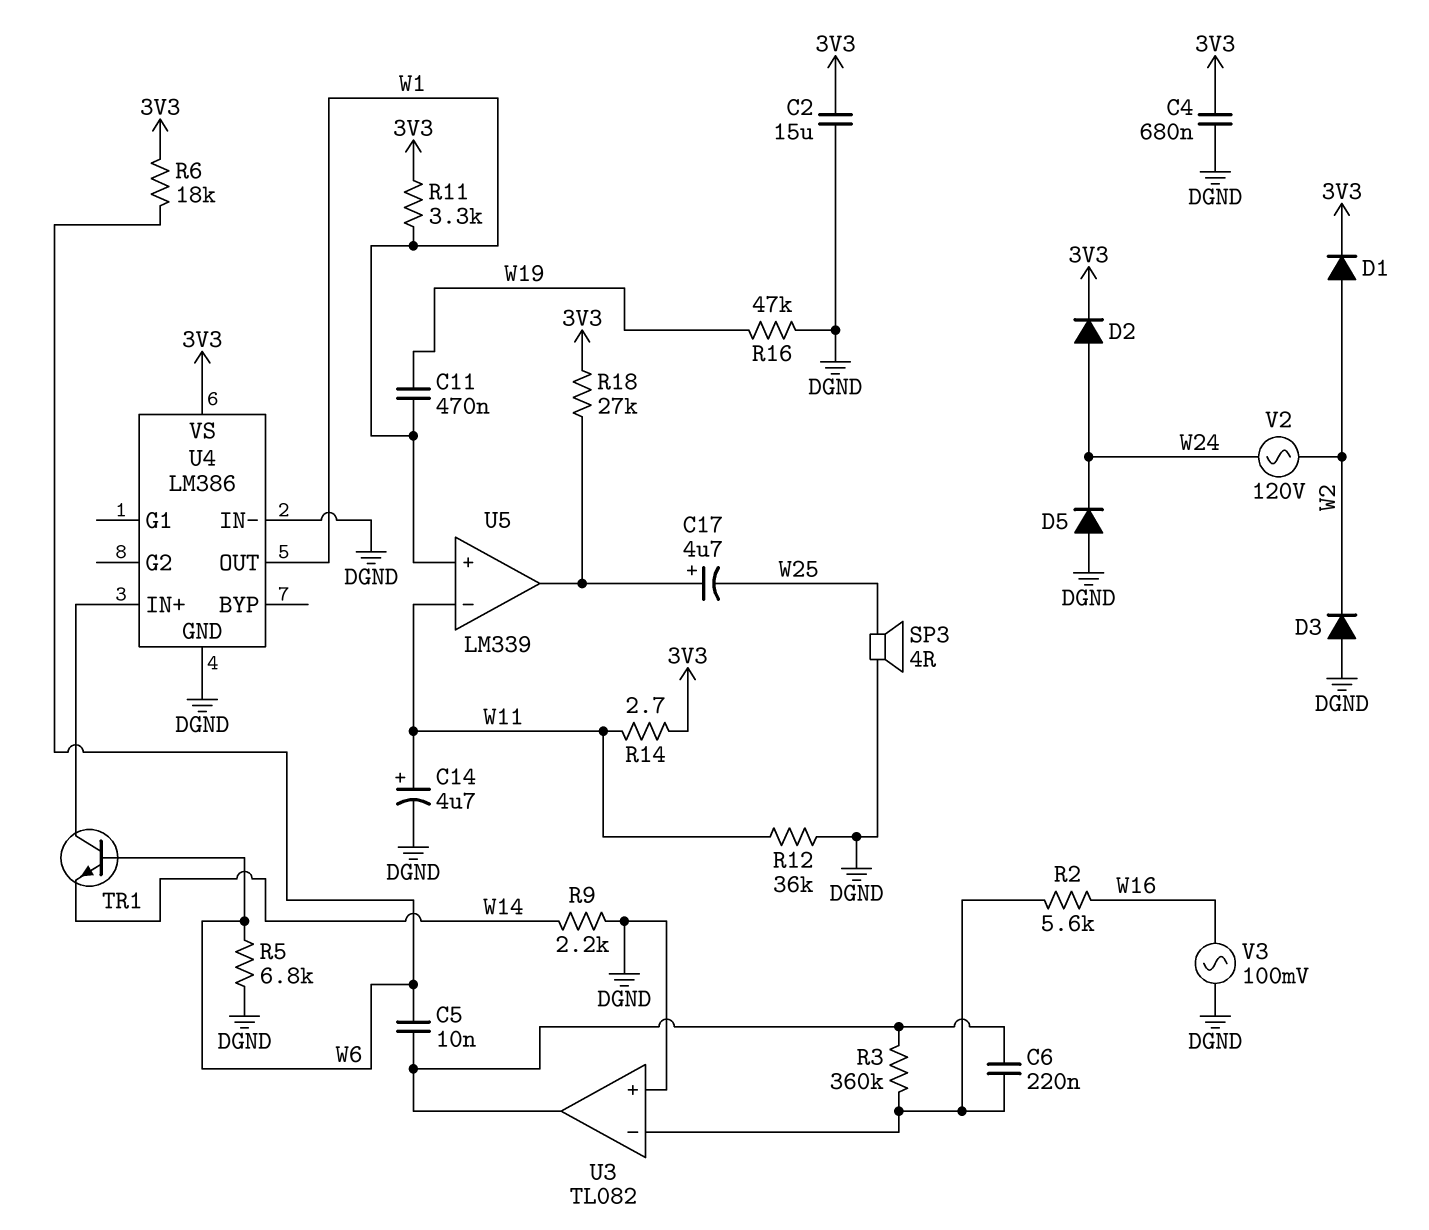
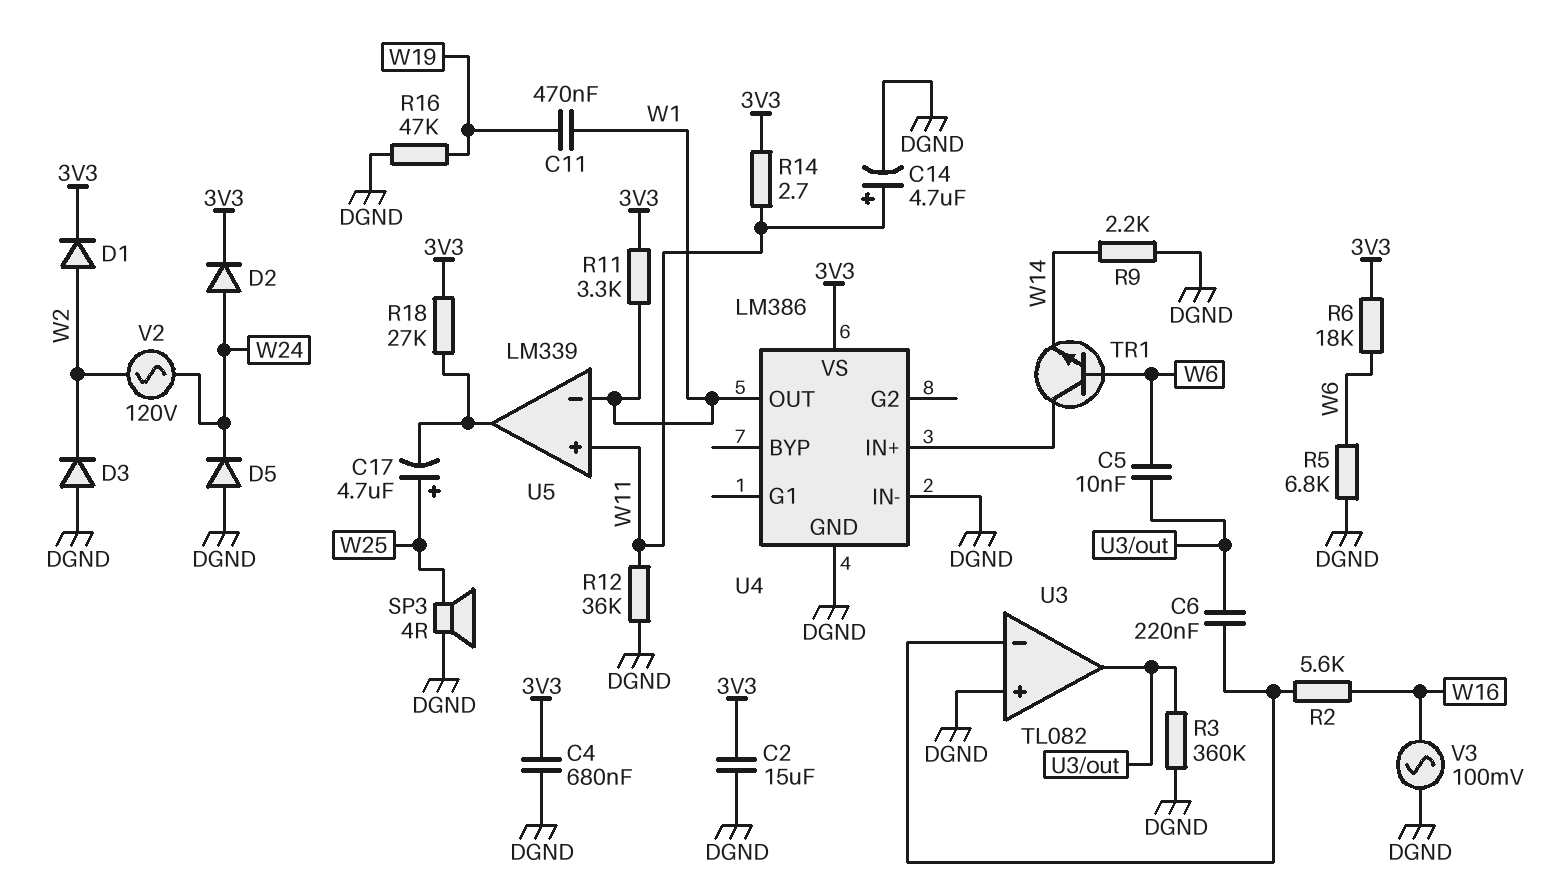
C17: 4.7uF (plus U5/out, minus W25) -> 4.7uF (plus W25, minus U5/out)
R3: 360k (U3/in-, U3/out) -> 360k (DGND, U3/out)
U5 pin in+: W1 -> W11
U5 pin in-: W11 -> W1

